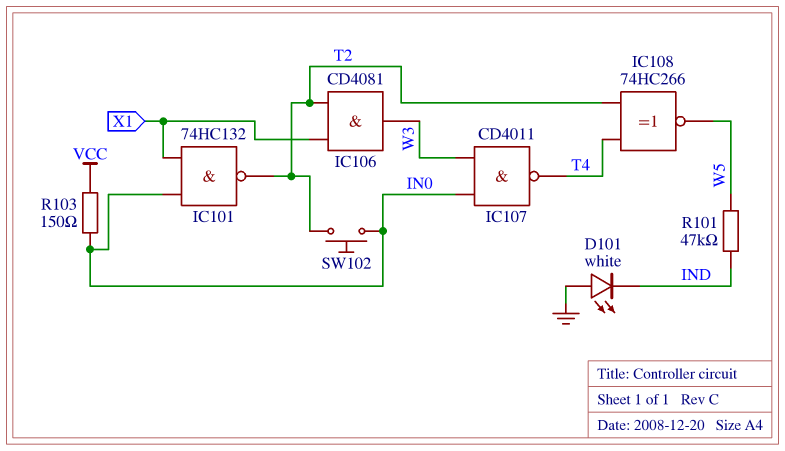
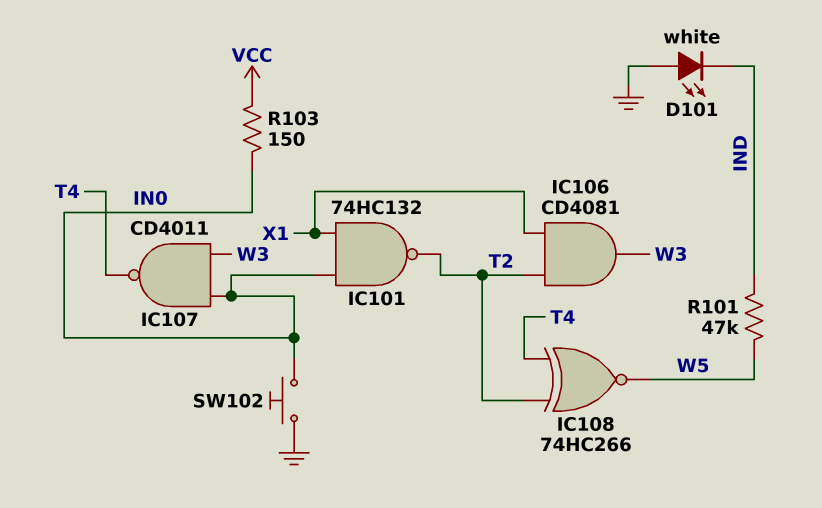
SW102: button (IN0, T2) -> button (GND, IN0)

